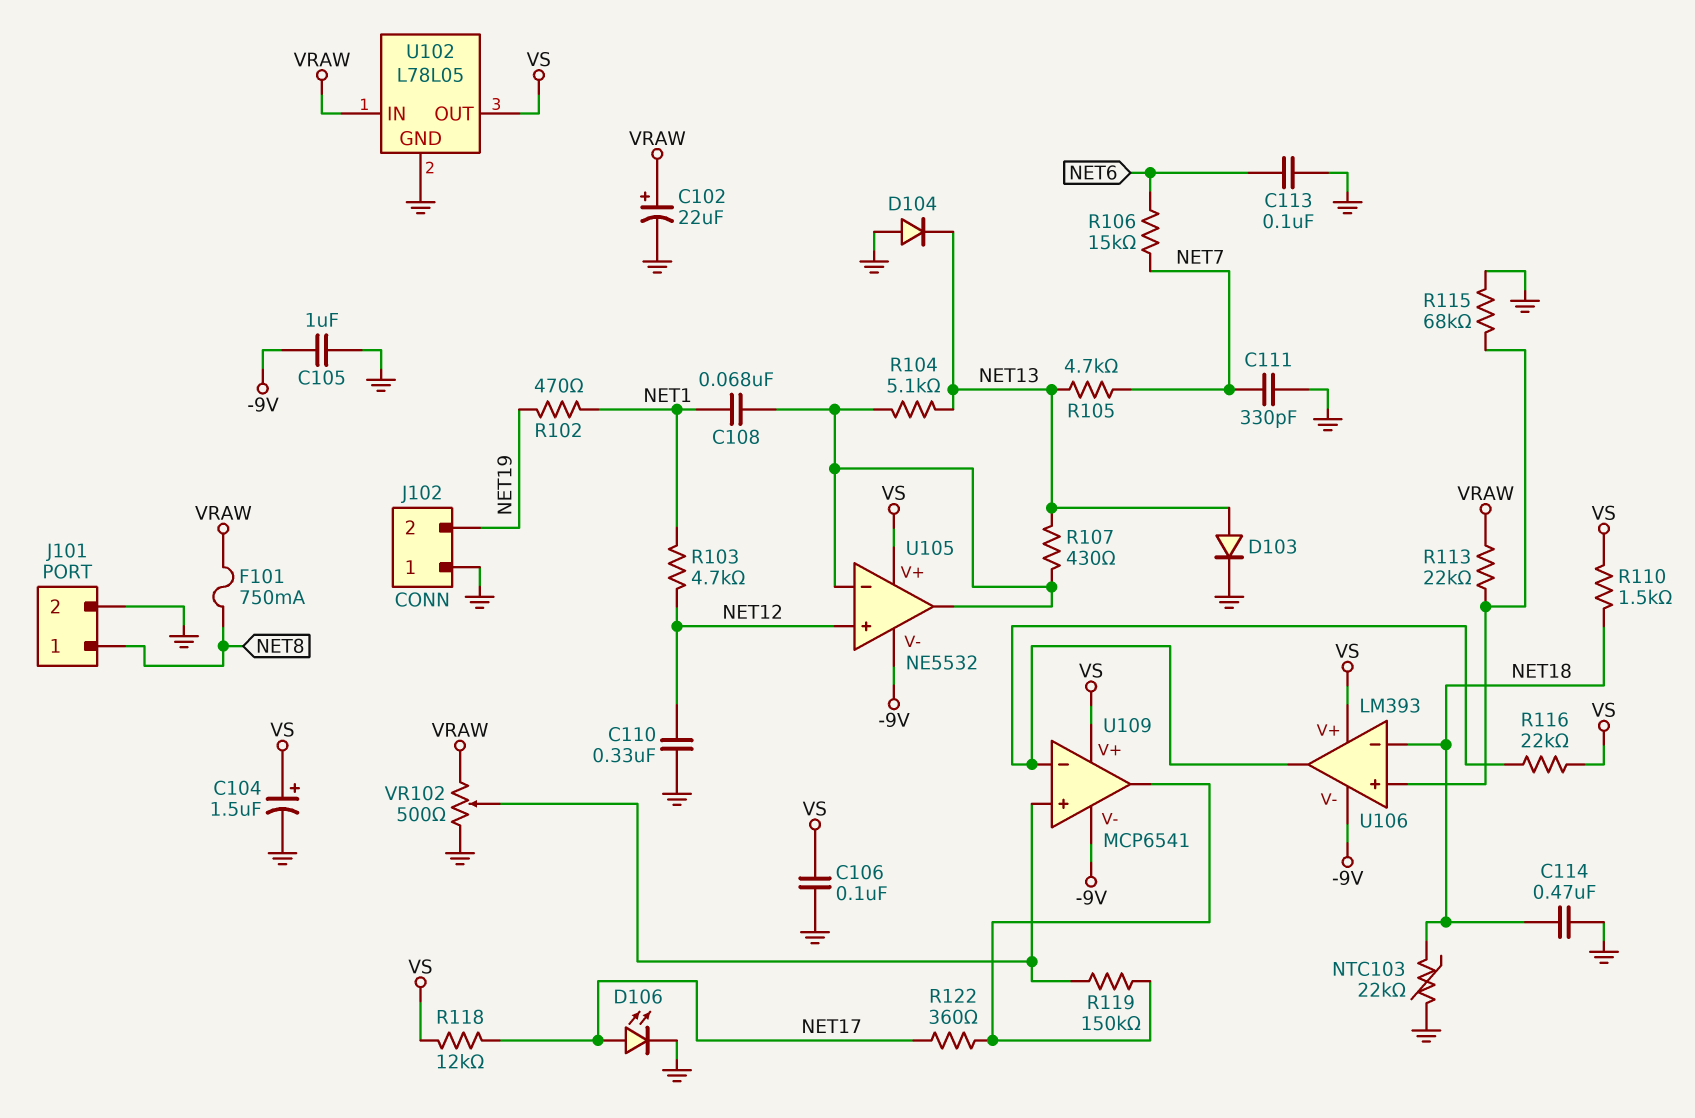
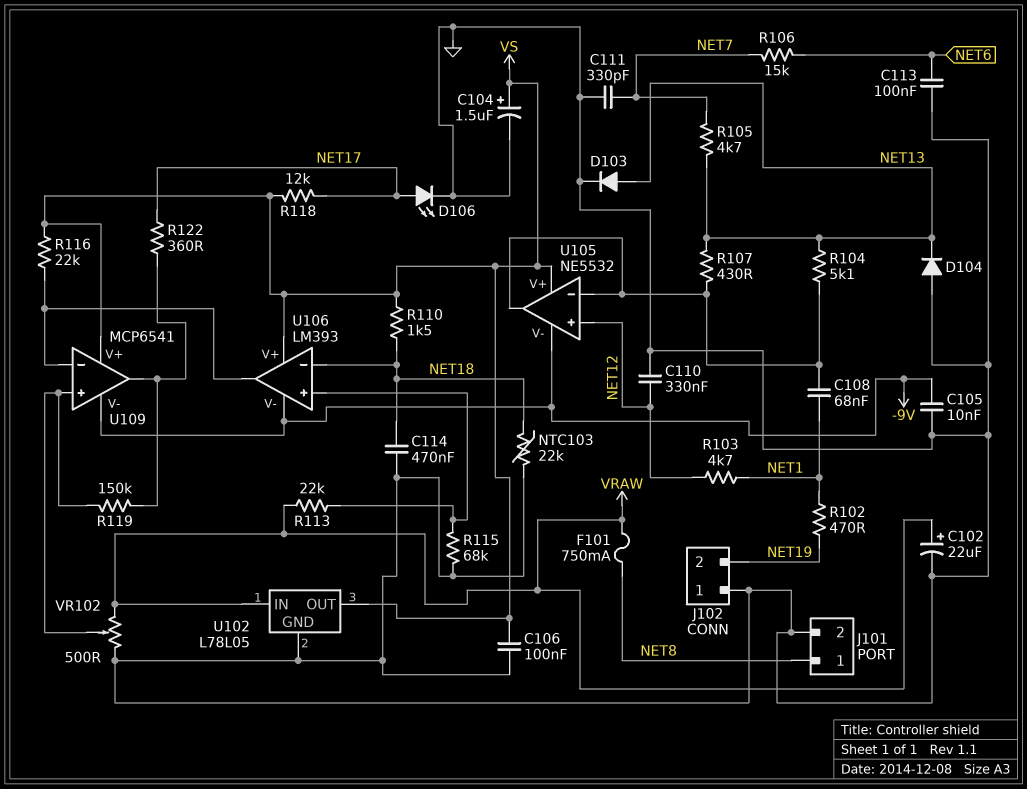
C105: 1uF (-9V, GND) -> 10nF (-9V, GND)

